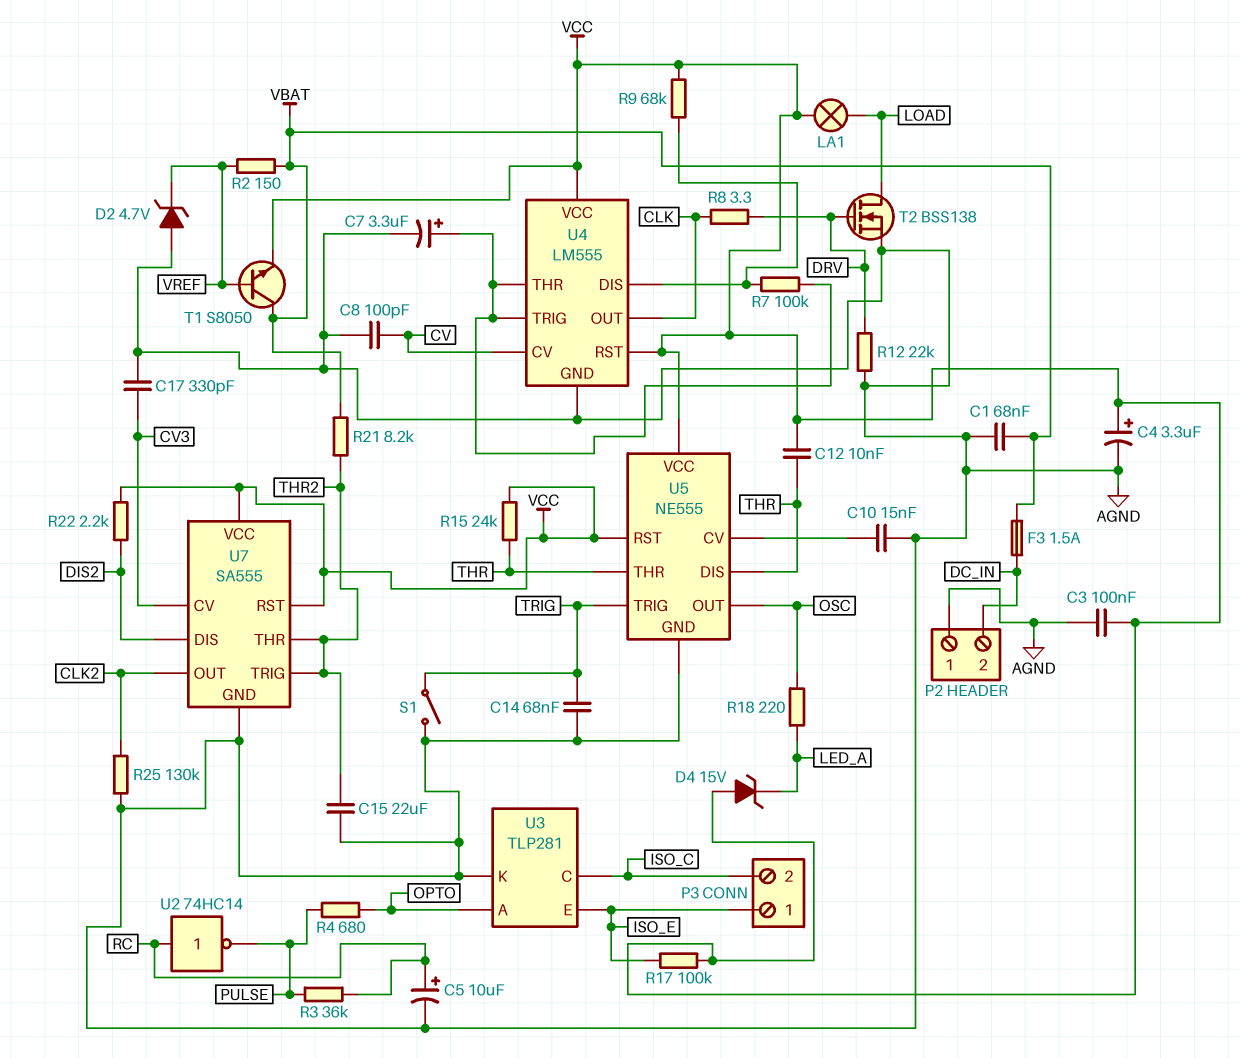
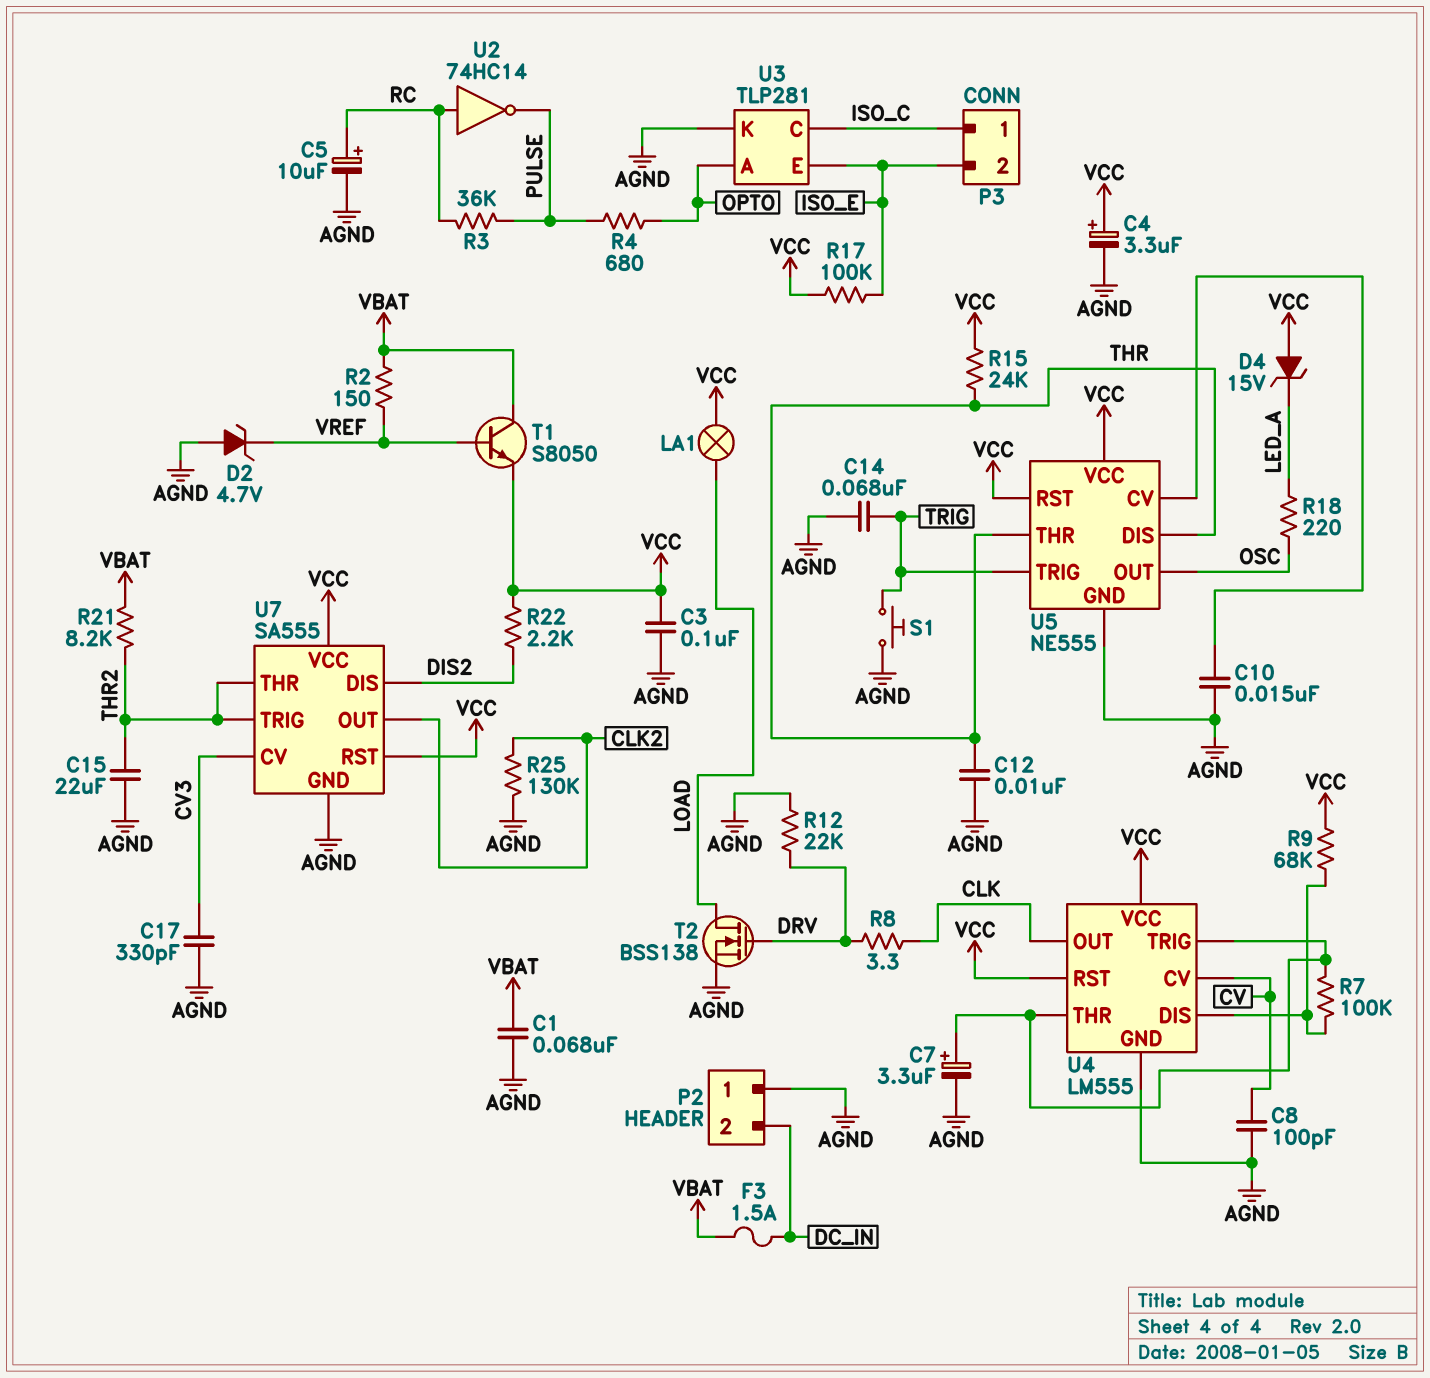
C12: 10nF (THR, VCC) -> 10nF (AGND, THR)
P3 pin 1: ISO_E -> ISO_C
P3 pin 2: ISO_C -> ISO_E
S1: switch (AGND, TRIG) -> button (AGND, TRIG)

